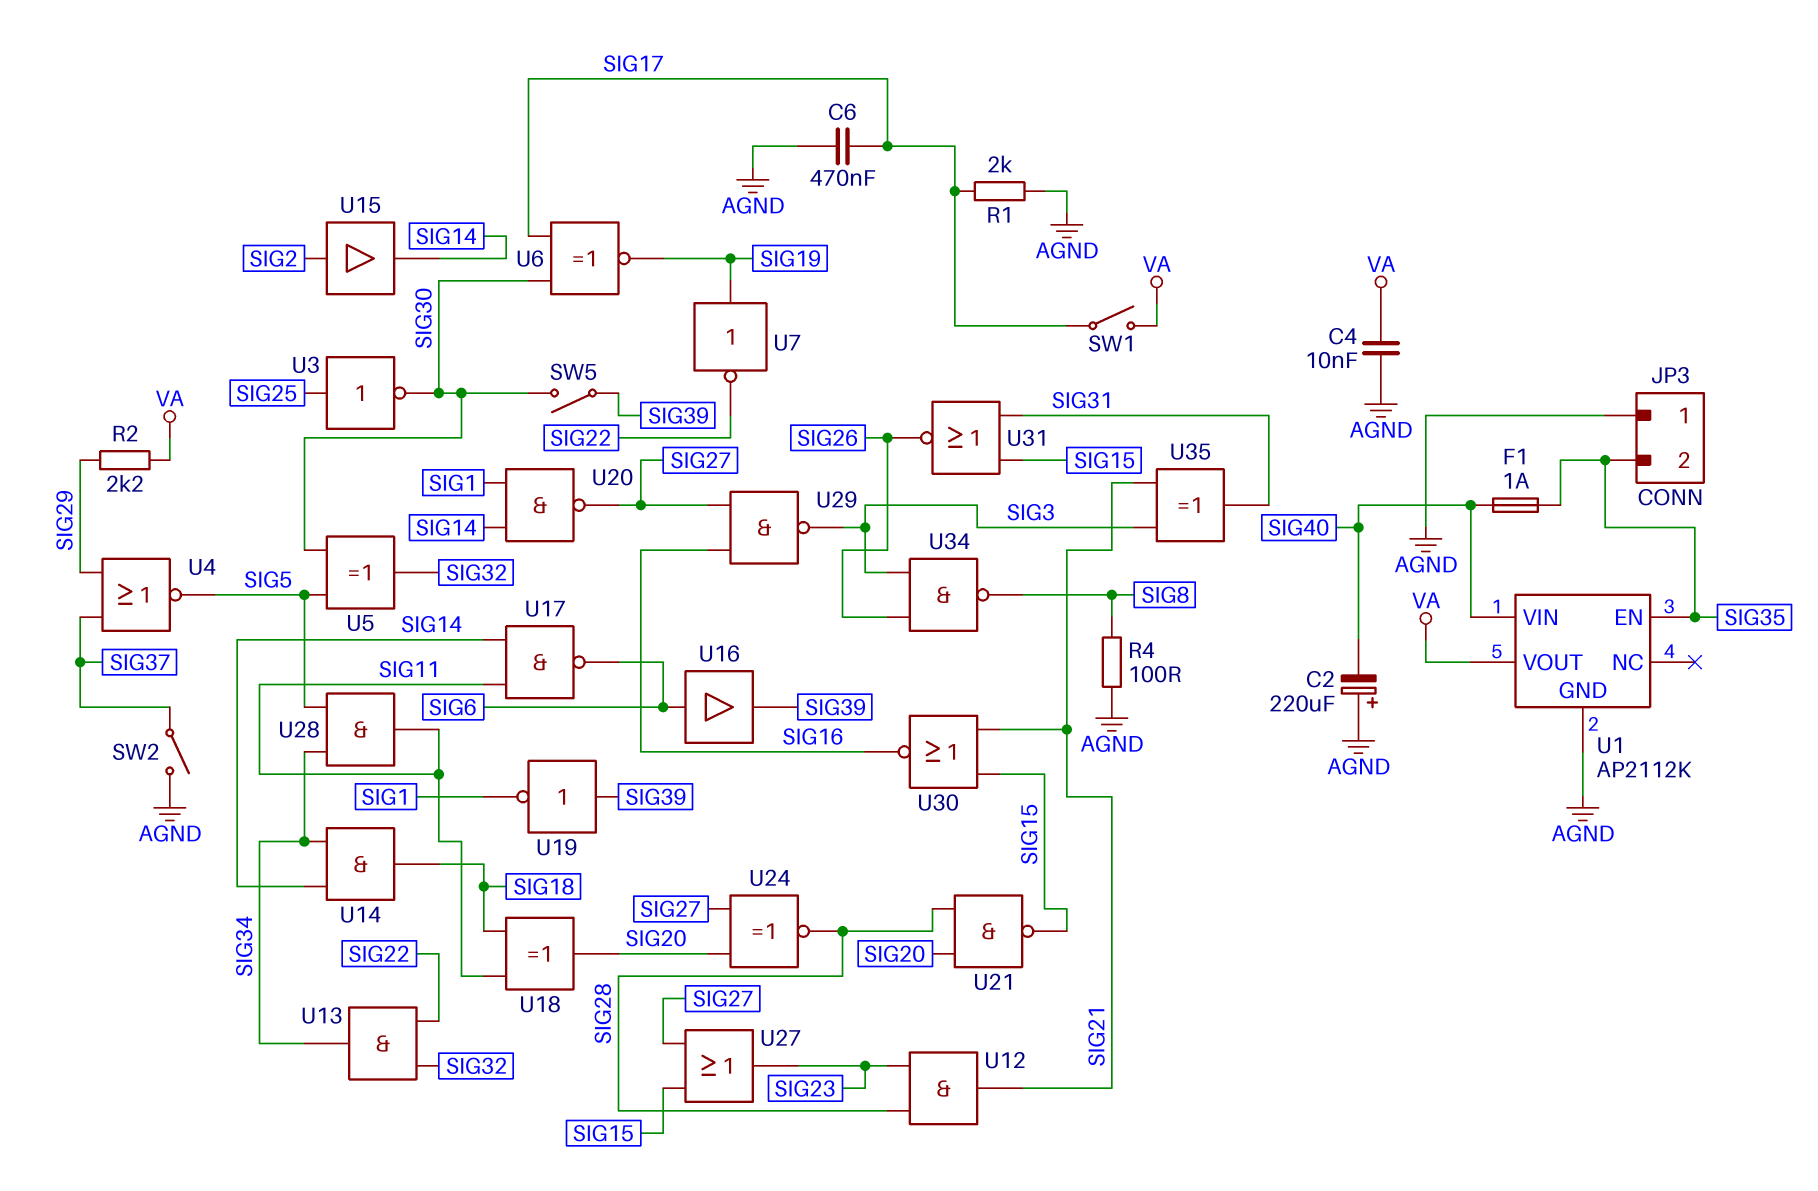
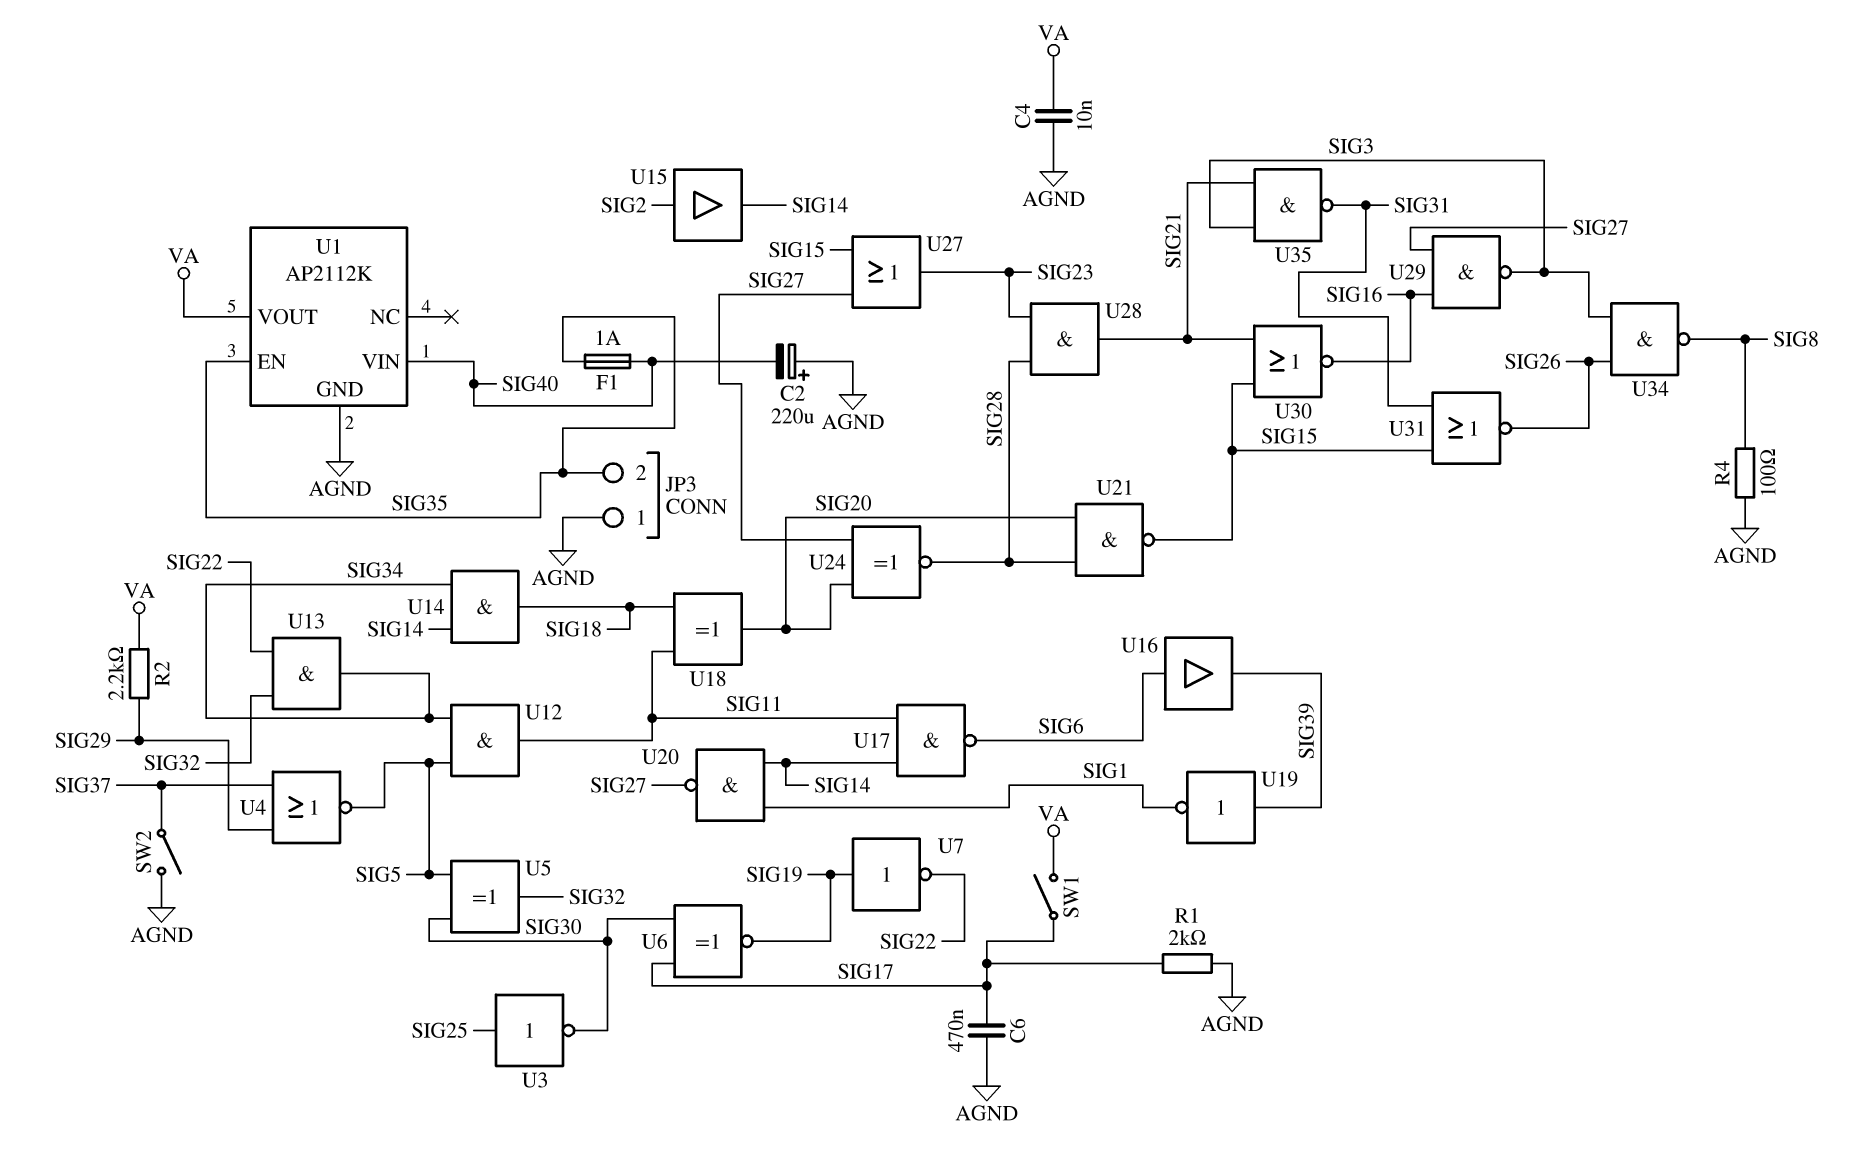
SW5: switch (SIG30, SIG39) -> none
U12: AND (in SIG23, in SIG28, out SIG21) -> AND (in SIG5, in SIG34, out SIG11)
U28: AND (in SIG5, in SIG34, out SIG11) -> AND (in SIG23, in SIG28, out SIG21)
U35: XOR (in SIG3, in SIG21, out SIG31) -> NAND (in SIG3, in SIG21, out SIG31)

